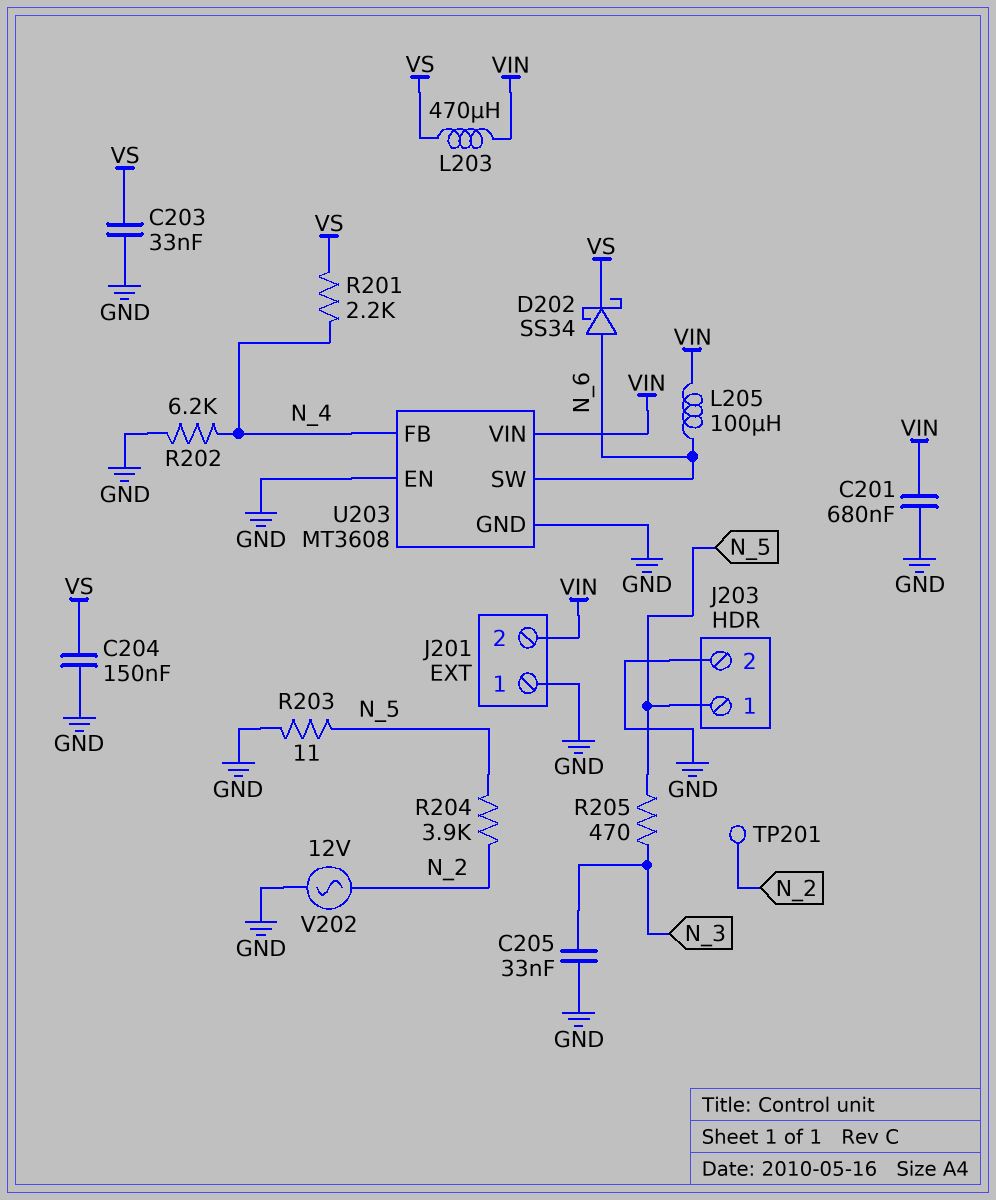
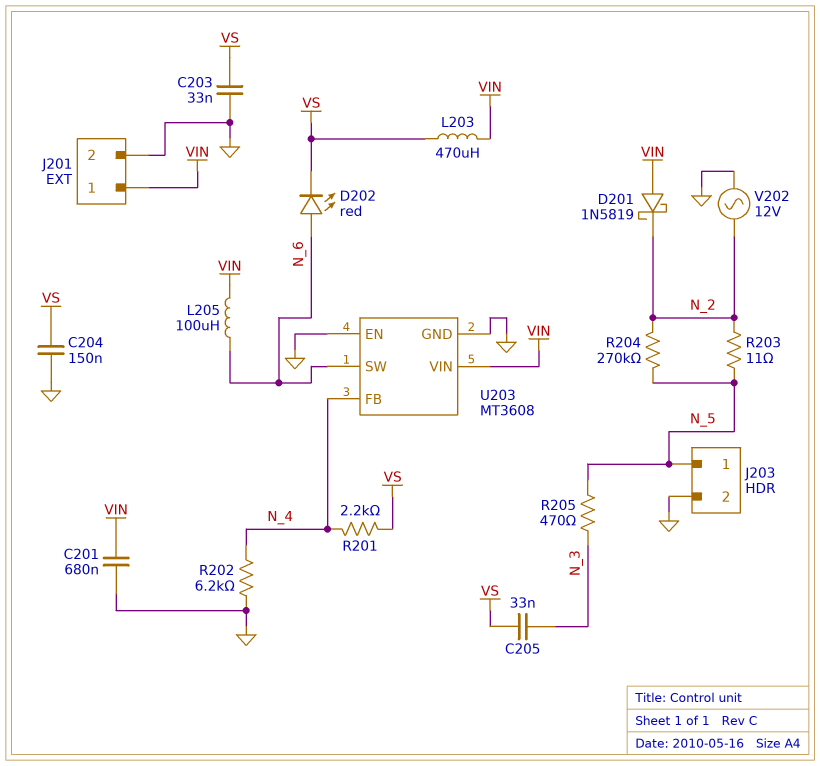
C205: 33nF (GND, N_3) -> 33nF (N_3, VS)
D201: none -> schottky 1N5819 (A VIN, K N_2)
D202: schottky SS34 (A N_6, K VS) -> LED red (A N_6, K VS)
J201 pin 1: GND -> VIN
J201 pin 2: VIN -> GND
R203: 11 (GND, N_5) -> 11 (N_2, N_5)
R204: 3.9k (N_2, N_5) -> 270k (N_2, N_5)
TP201: test point (N_2) -> none

